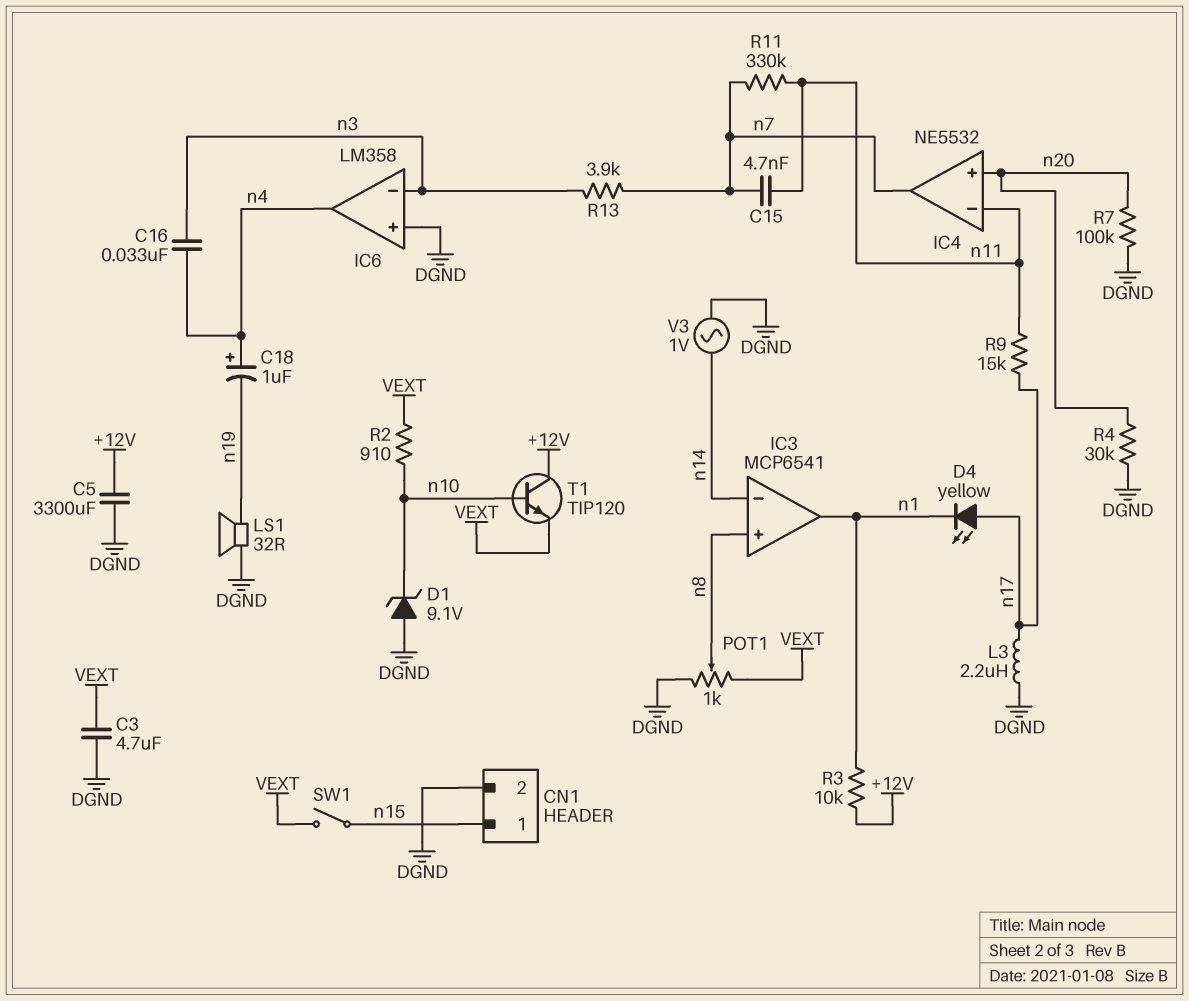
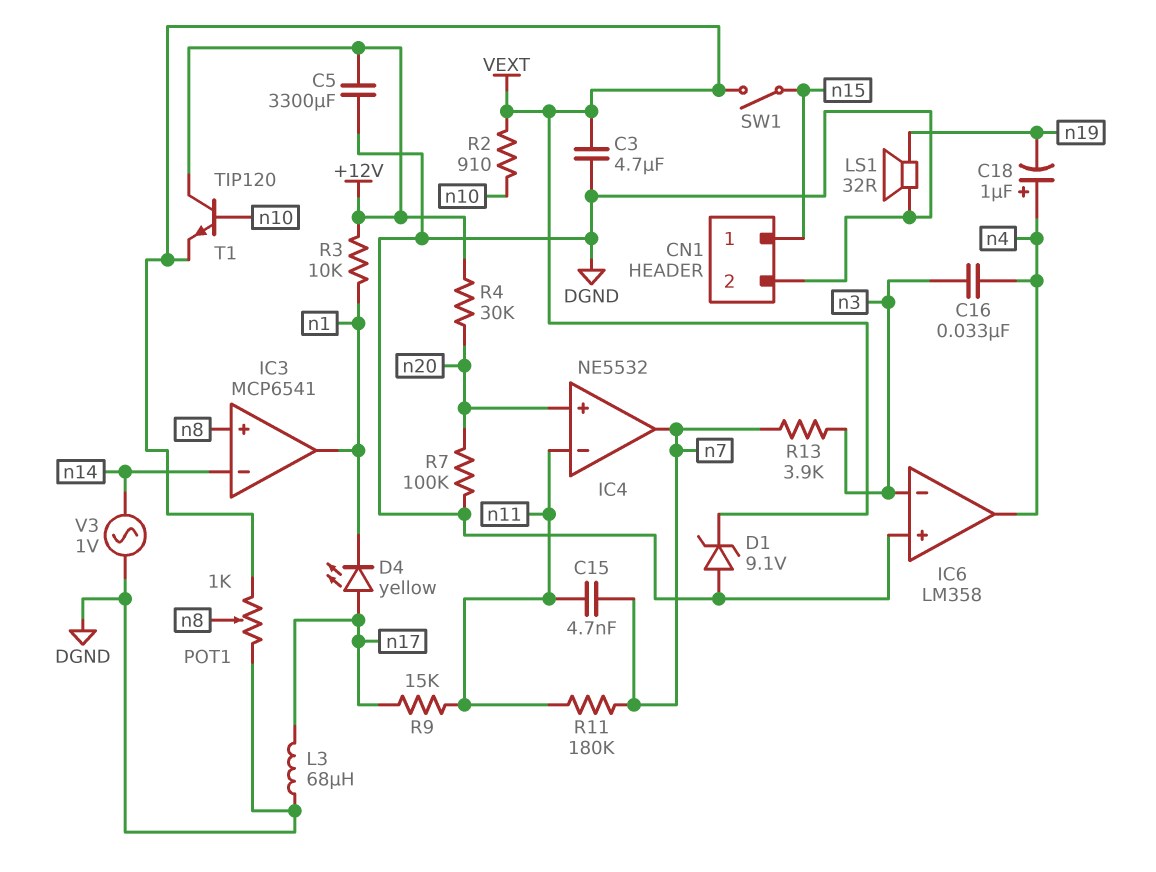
D1: zener 9.1V (A DGND, K n10) -> zener 9.1V (A DGND, K VEXT)
L3: 2.2uH (DGND, n17) -> 68uH (DGND, n17)
R4: 30k (DGND, n20) -> 30k (+12V, n20)
R11: 330k (n7, n11) -> 180k (n7, n11)

